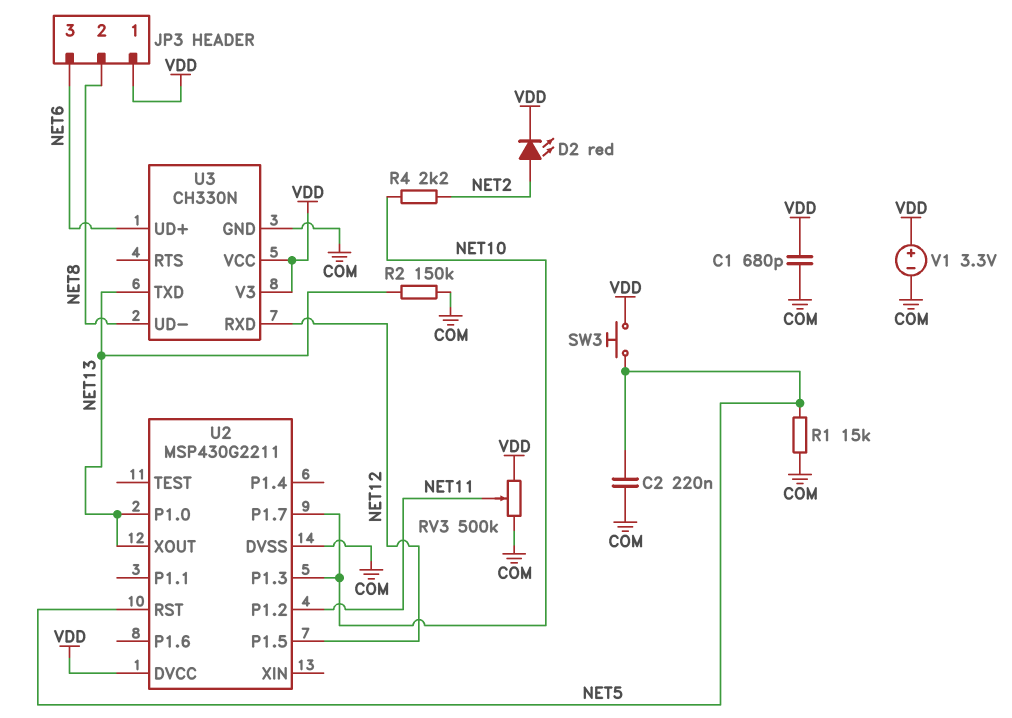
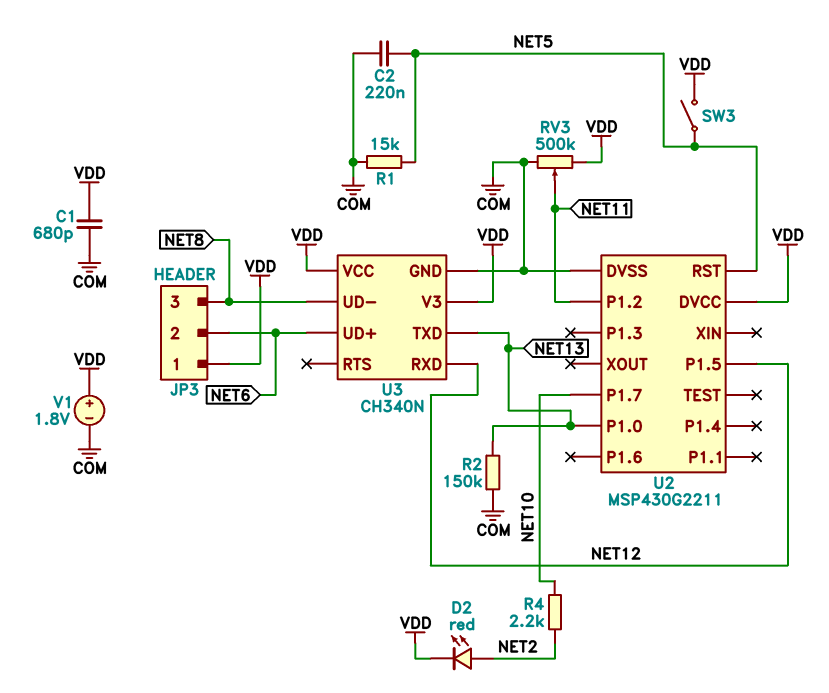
JP3 pin 2: NET8 -> NET6
JP3 pin 3: NET6 -> NET8
SW3: button (NET5, VDD) -> switch (NET5, VDD)
U2 pin P1.3: NET10 -> none
U2 pin XOUT: NET13 -> none
U3: CH330N -> CH340N
V1: 3.3V (plus VDD, minus COM) -> 1.8V (plus VDD, minus COM)

